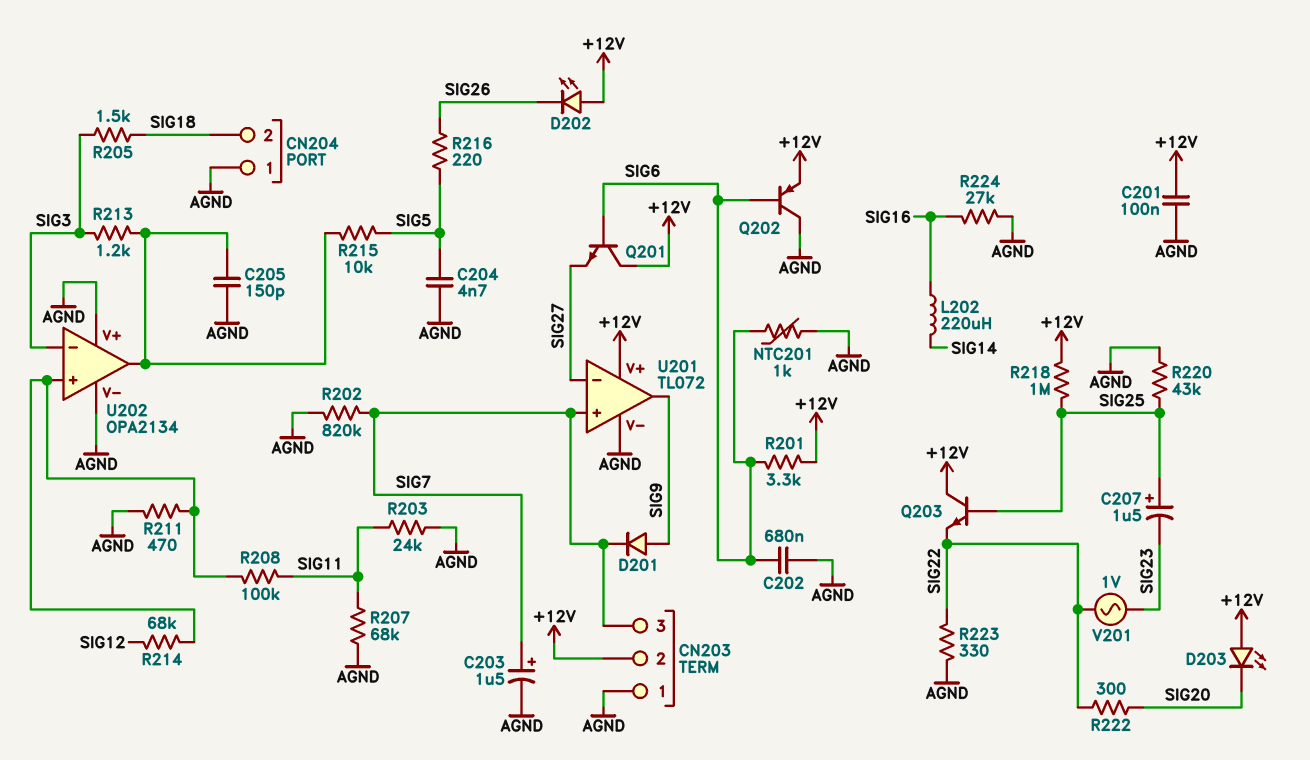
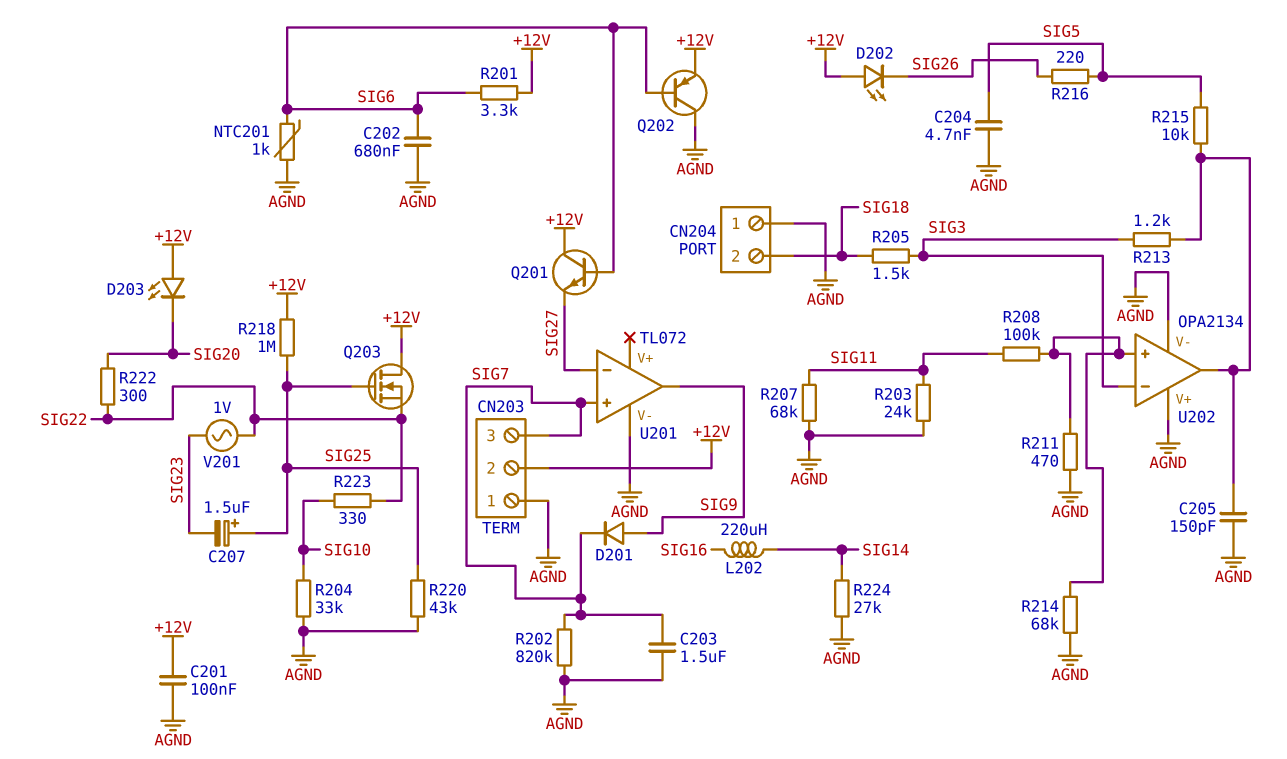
C203: 1.5uF (plus SIG7, minus AGND) -> 1.5uF (AGND, SIG7)
Q203: NPN (B SIG25, C +12V, E SIG22) -> NMOS (G SIG25, D +12V, S SIG22)
R204: none -> 33k (AGND, SIG10)
R214: 68k (SIG12, U202/in+) -> 68k (AGND, U202/in+)
R223: 330 (AGND, SIG22) -> 330 (SIG10, SIG22)
R224: 27k (AGND, SIG16) -> 27k (AGND, SIG14)
U201 pin V+: +12V -> none

